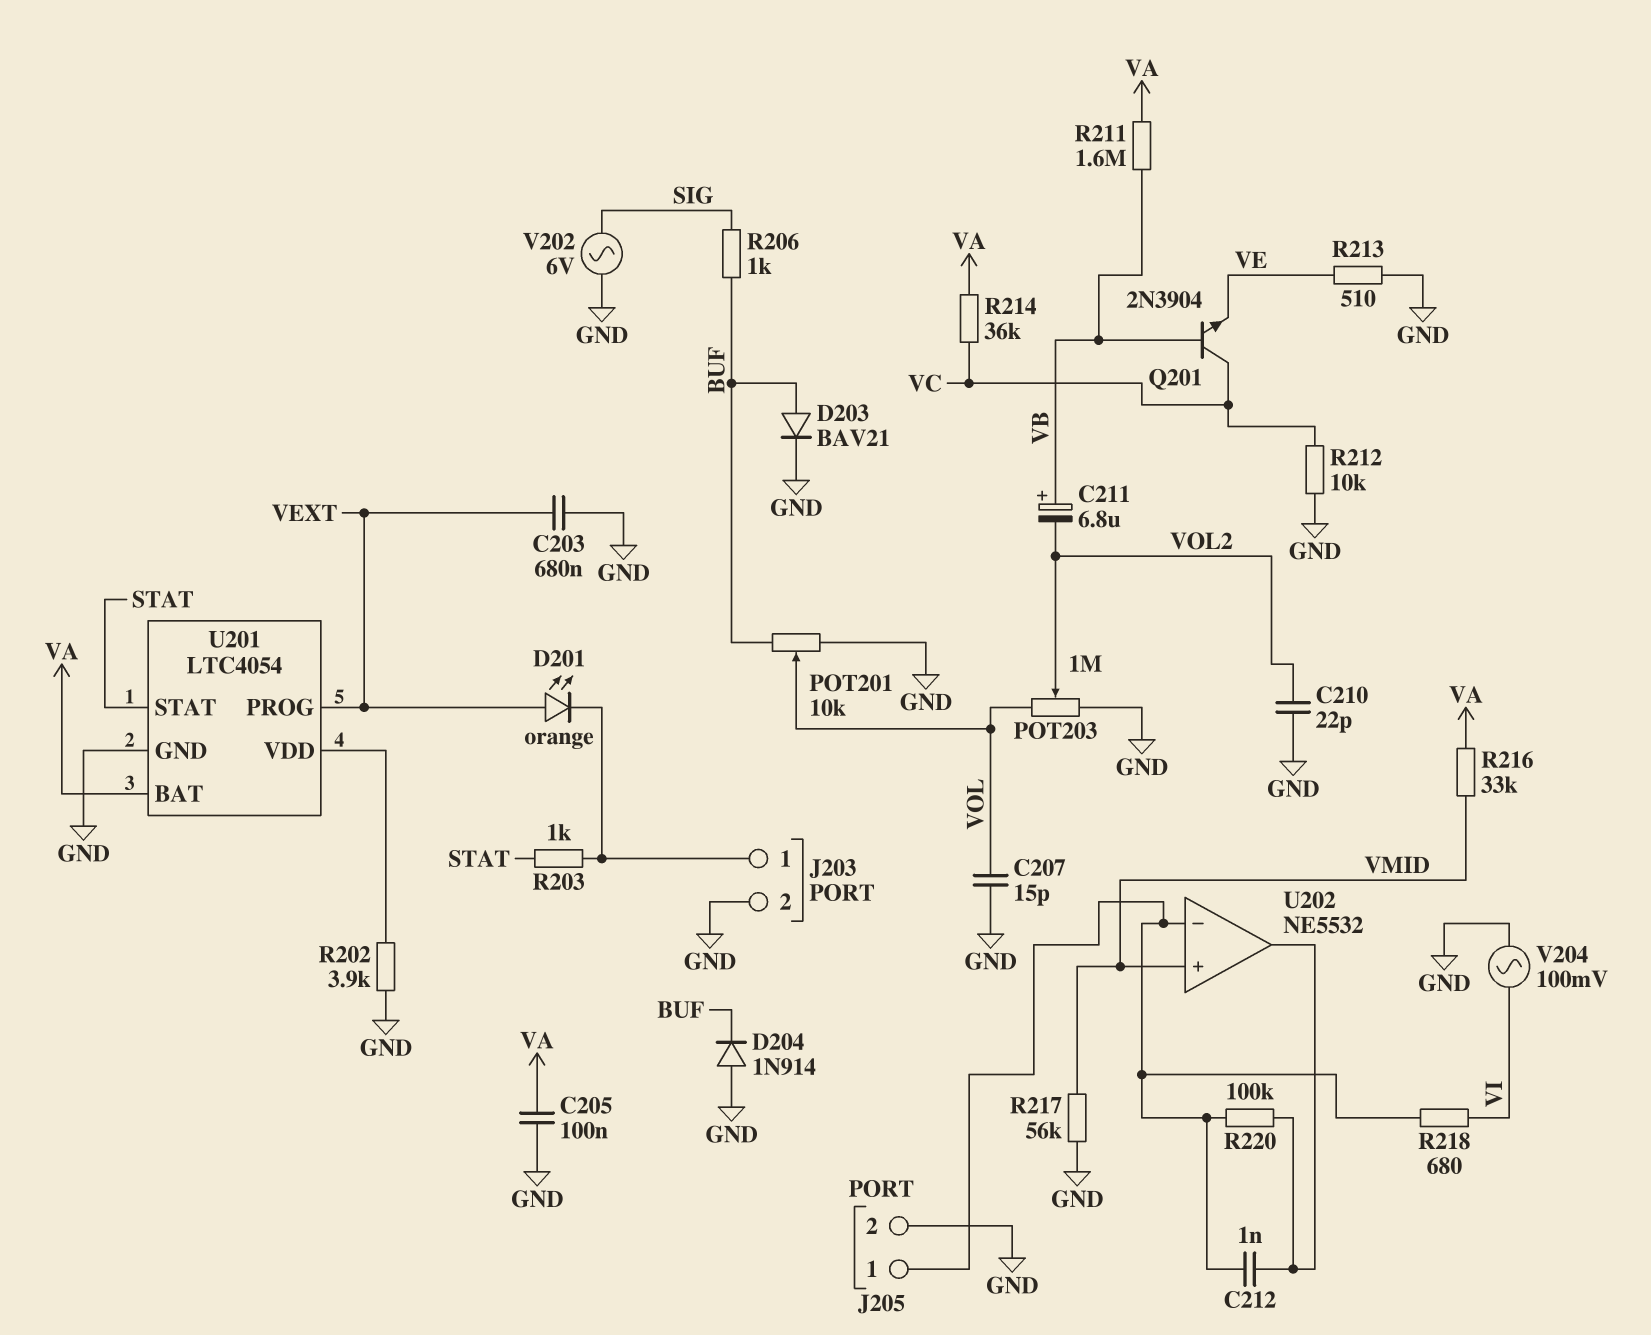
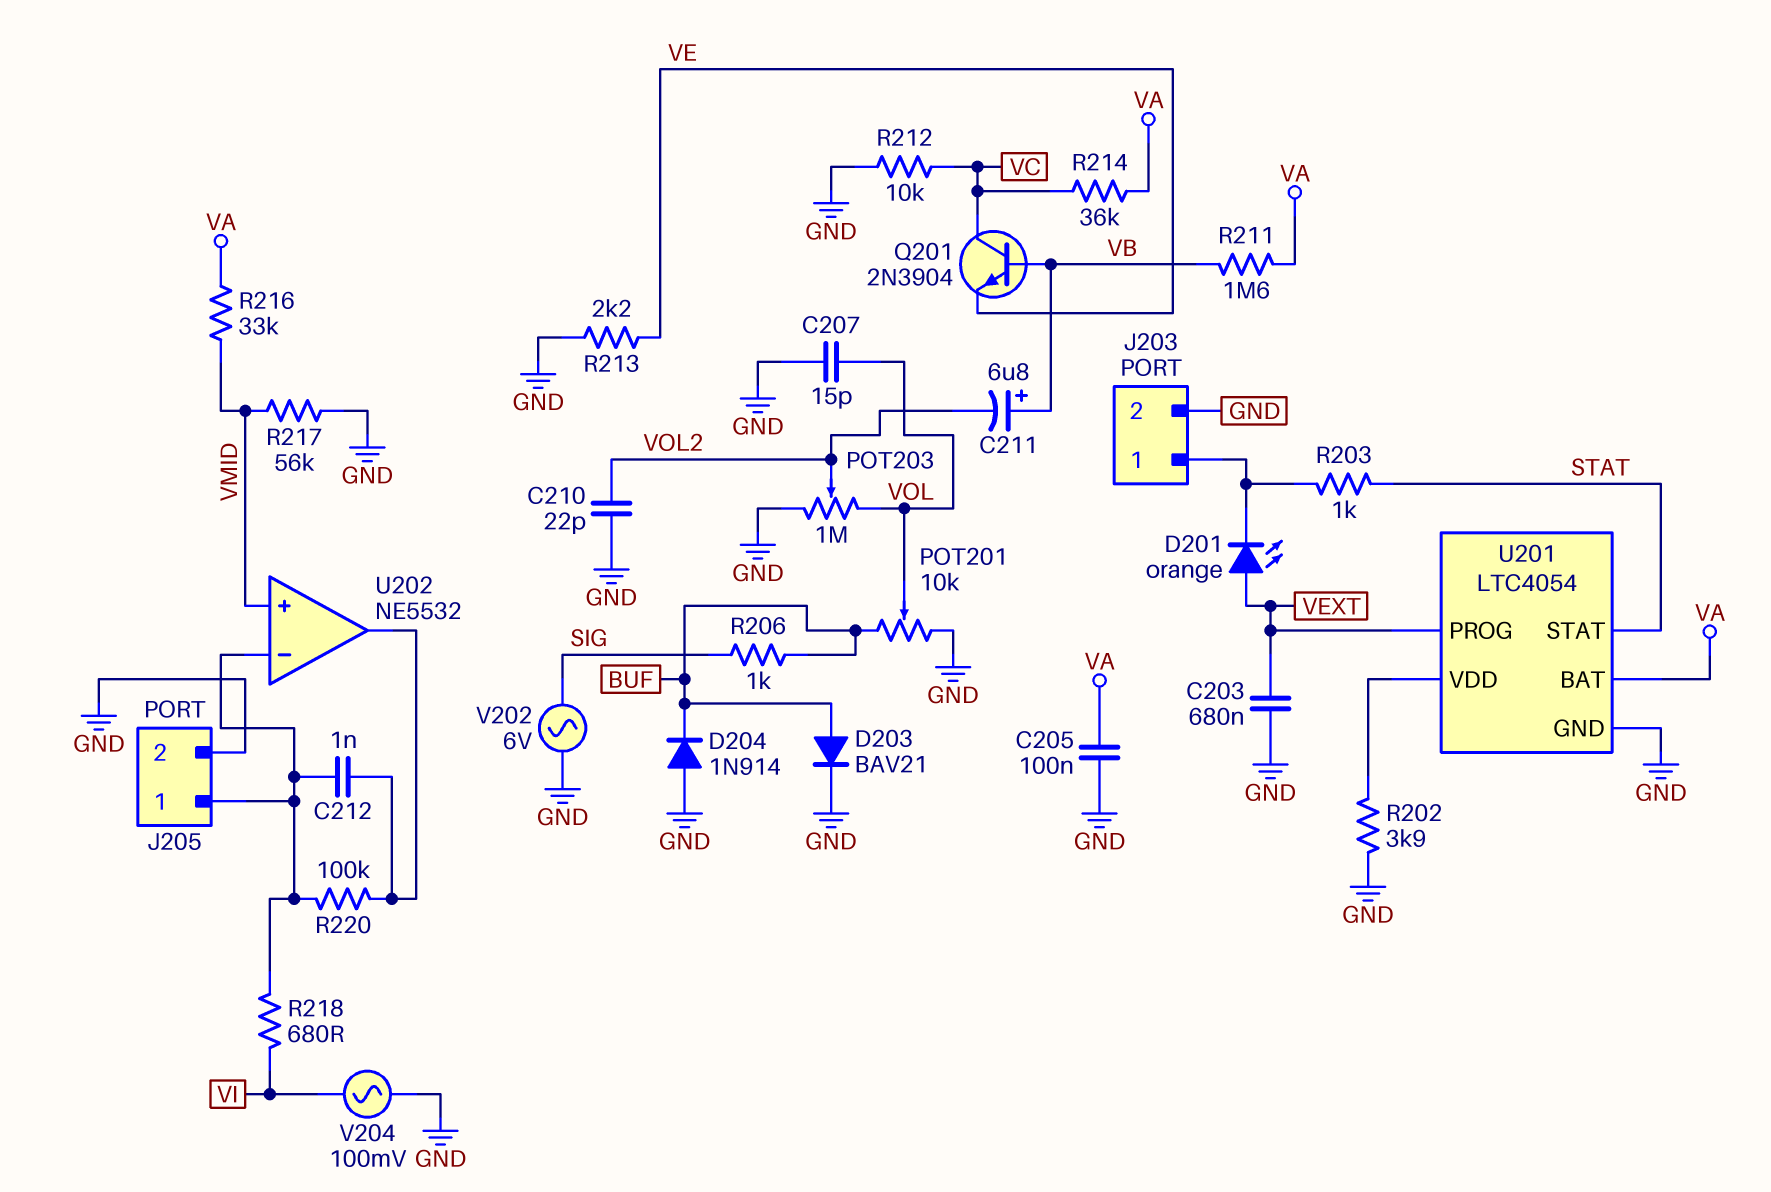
R213: 510 (GND, VE) -> 2.2k (GND, VE)

